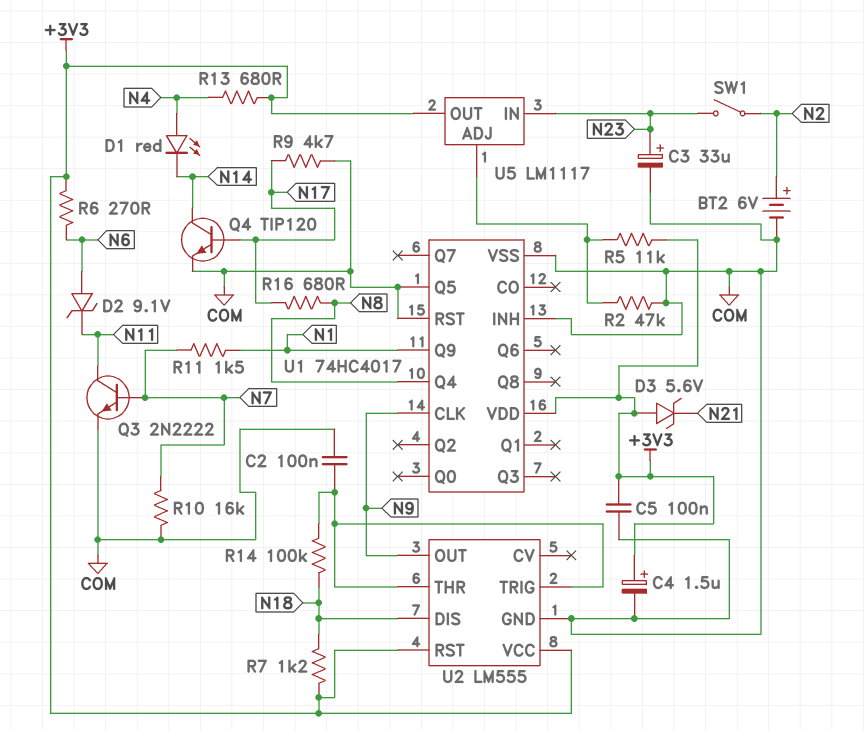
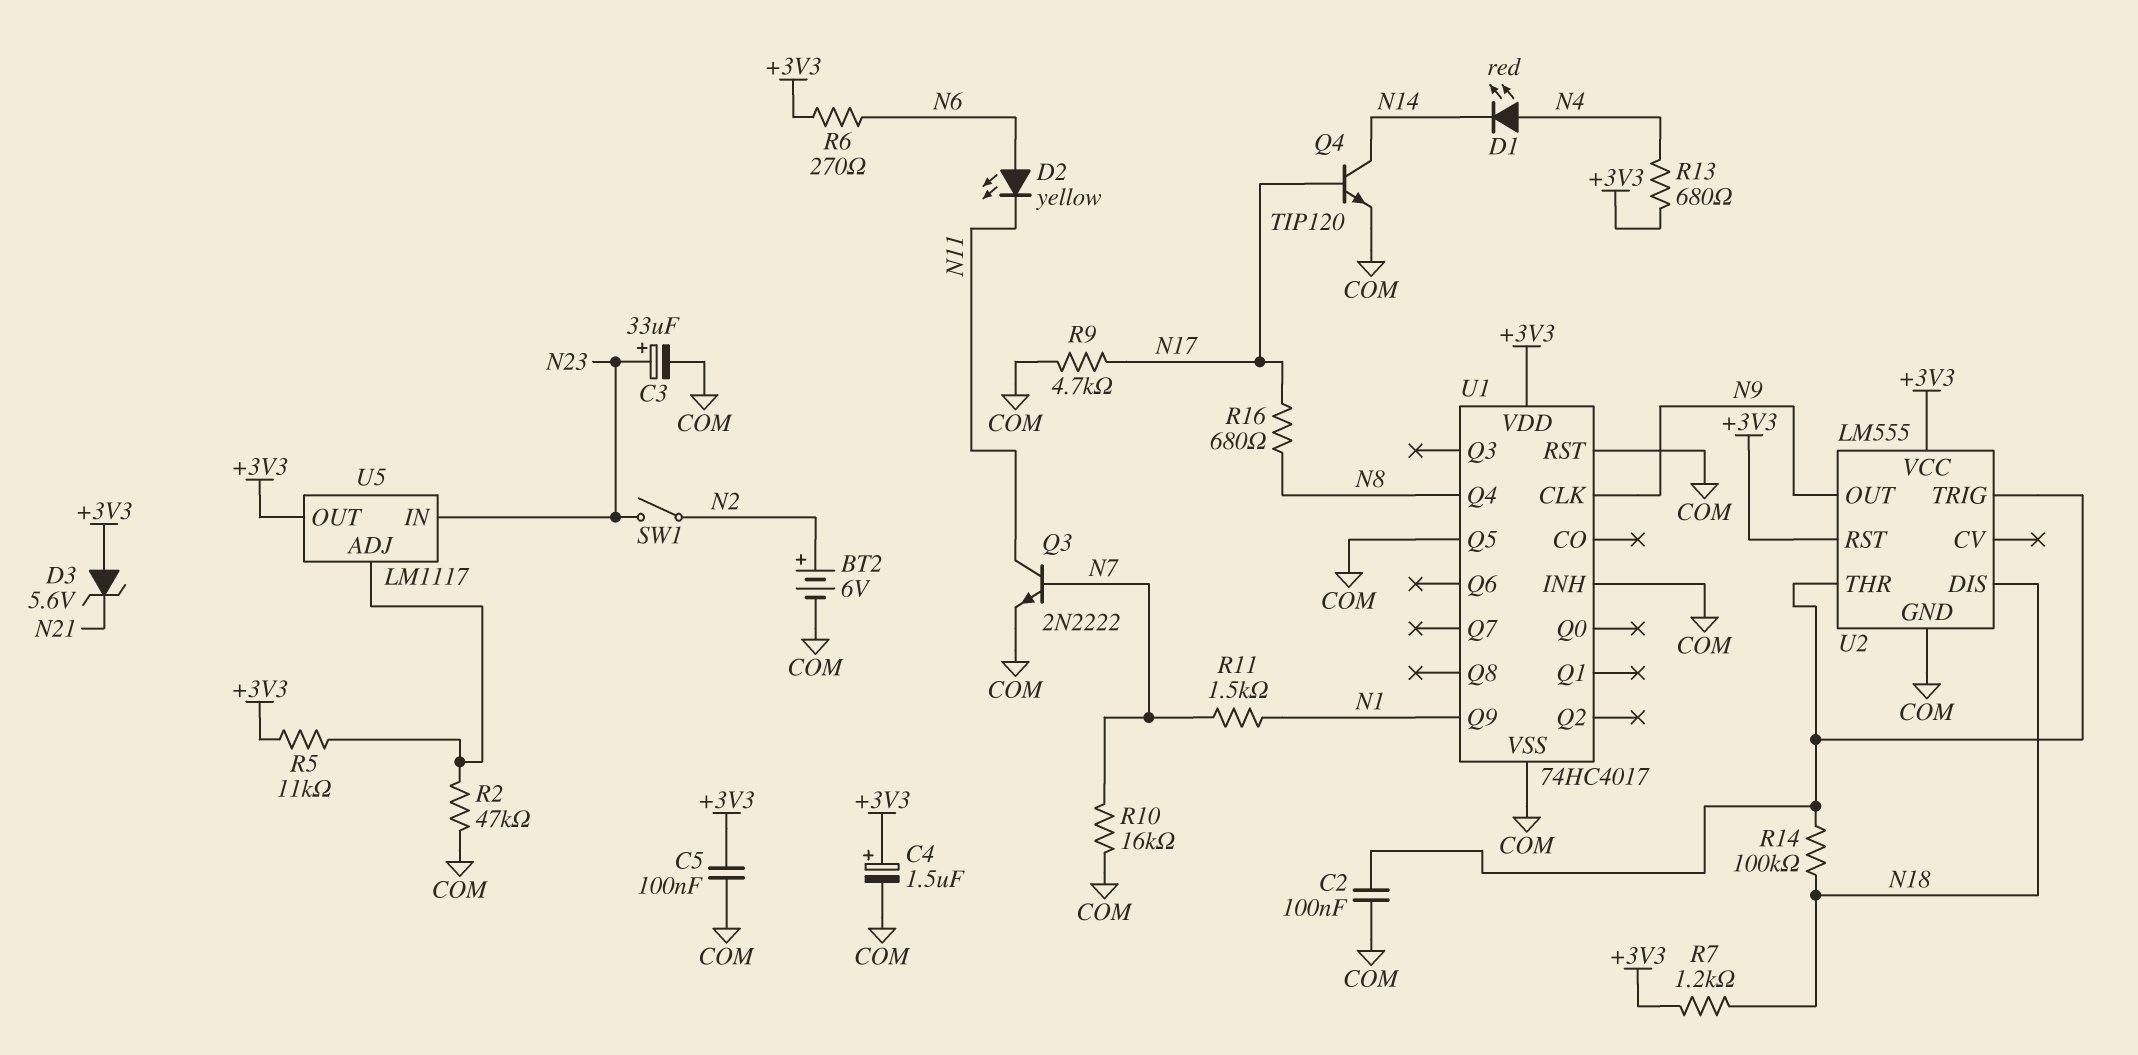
D2: zener 9.1V (A N6, K N11) -> LED yellow (A N6, K N11)

